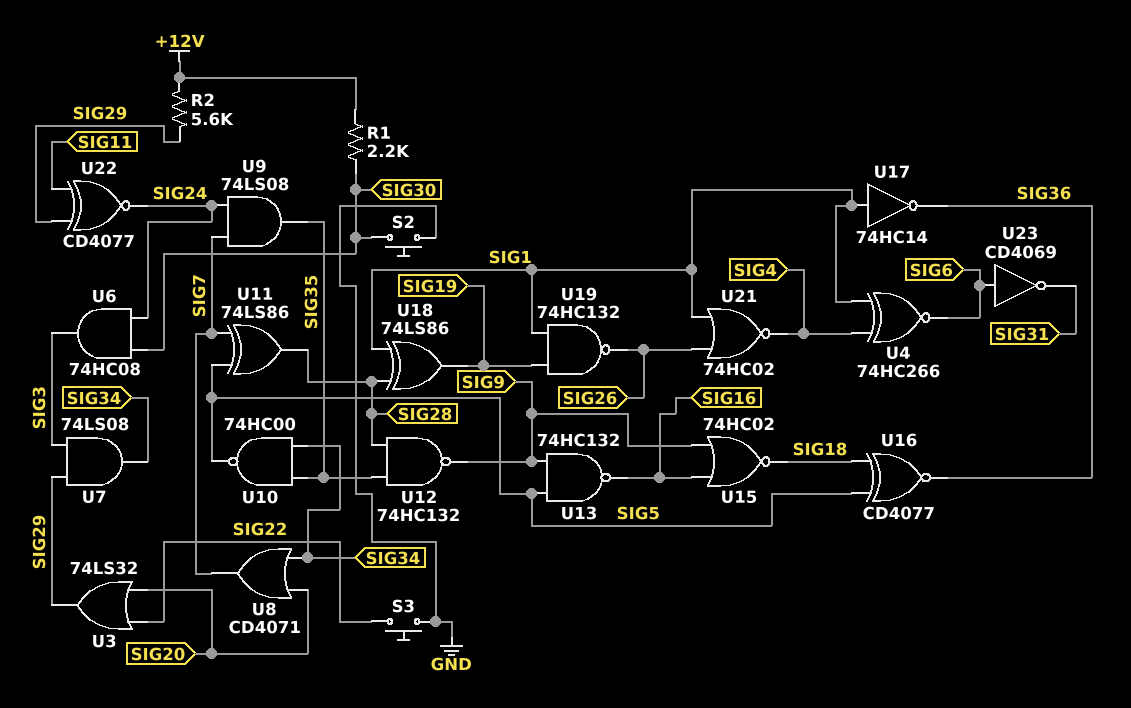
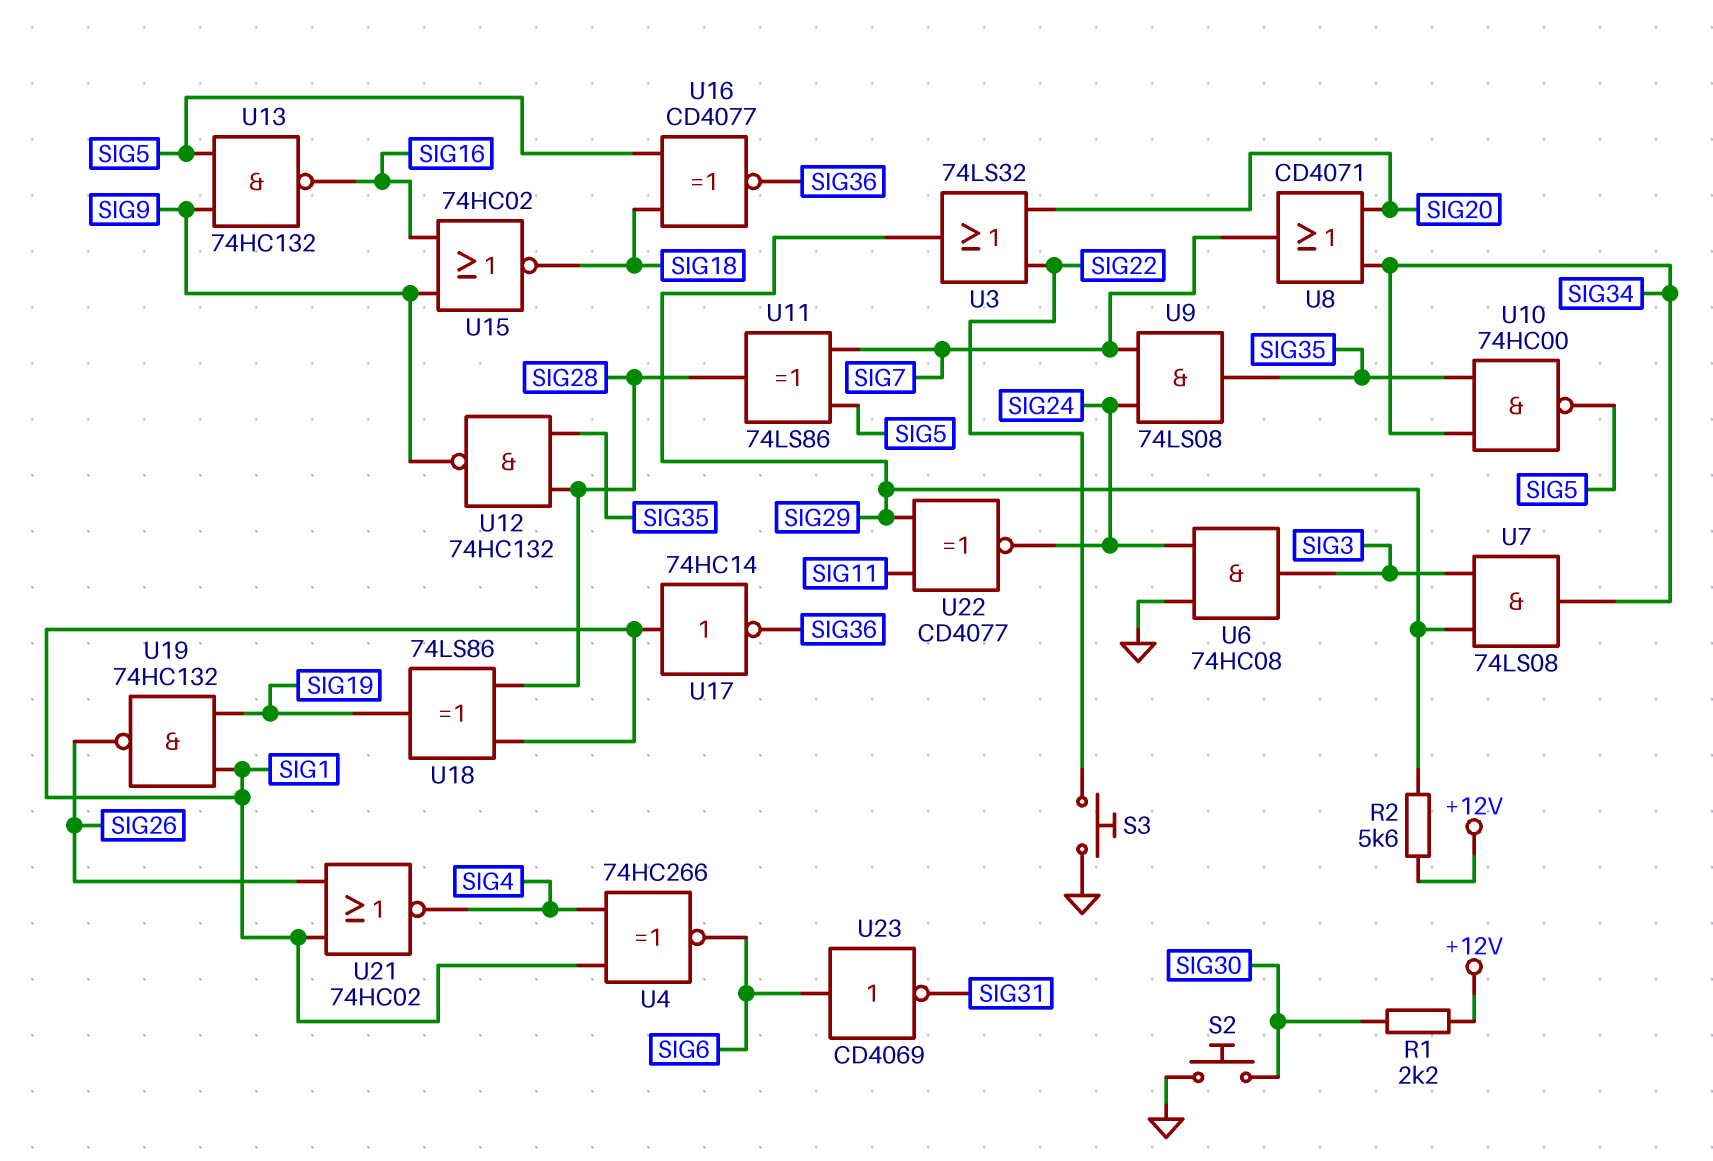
U6: AND 74HC08 (in SIG24, in SIG30, out SIG3) -> AND 74HC08 (in GND, in SIG24, out SIG3)

